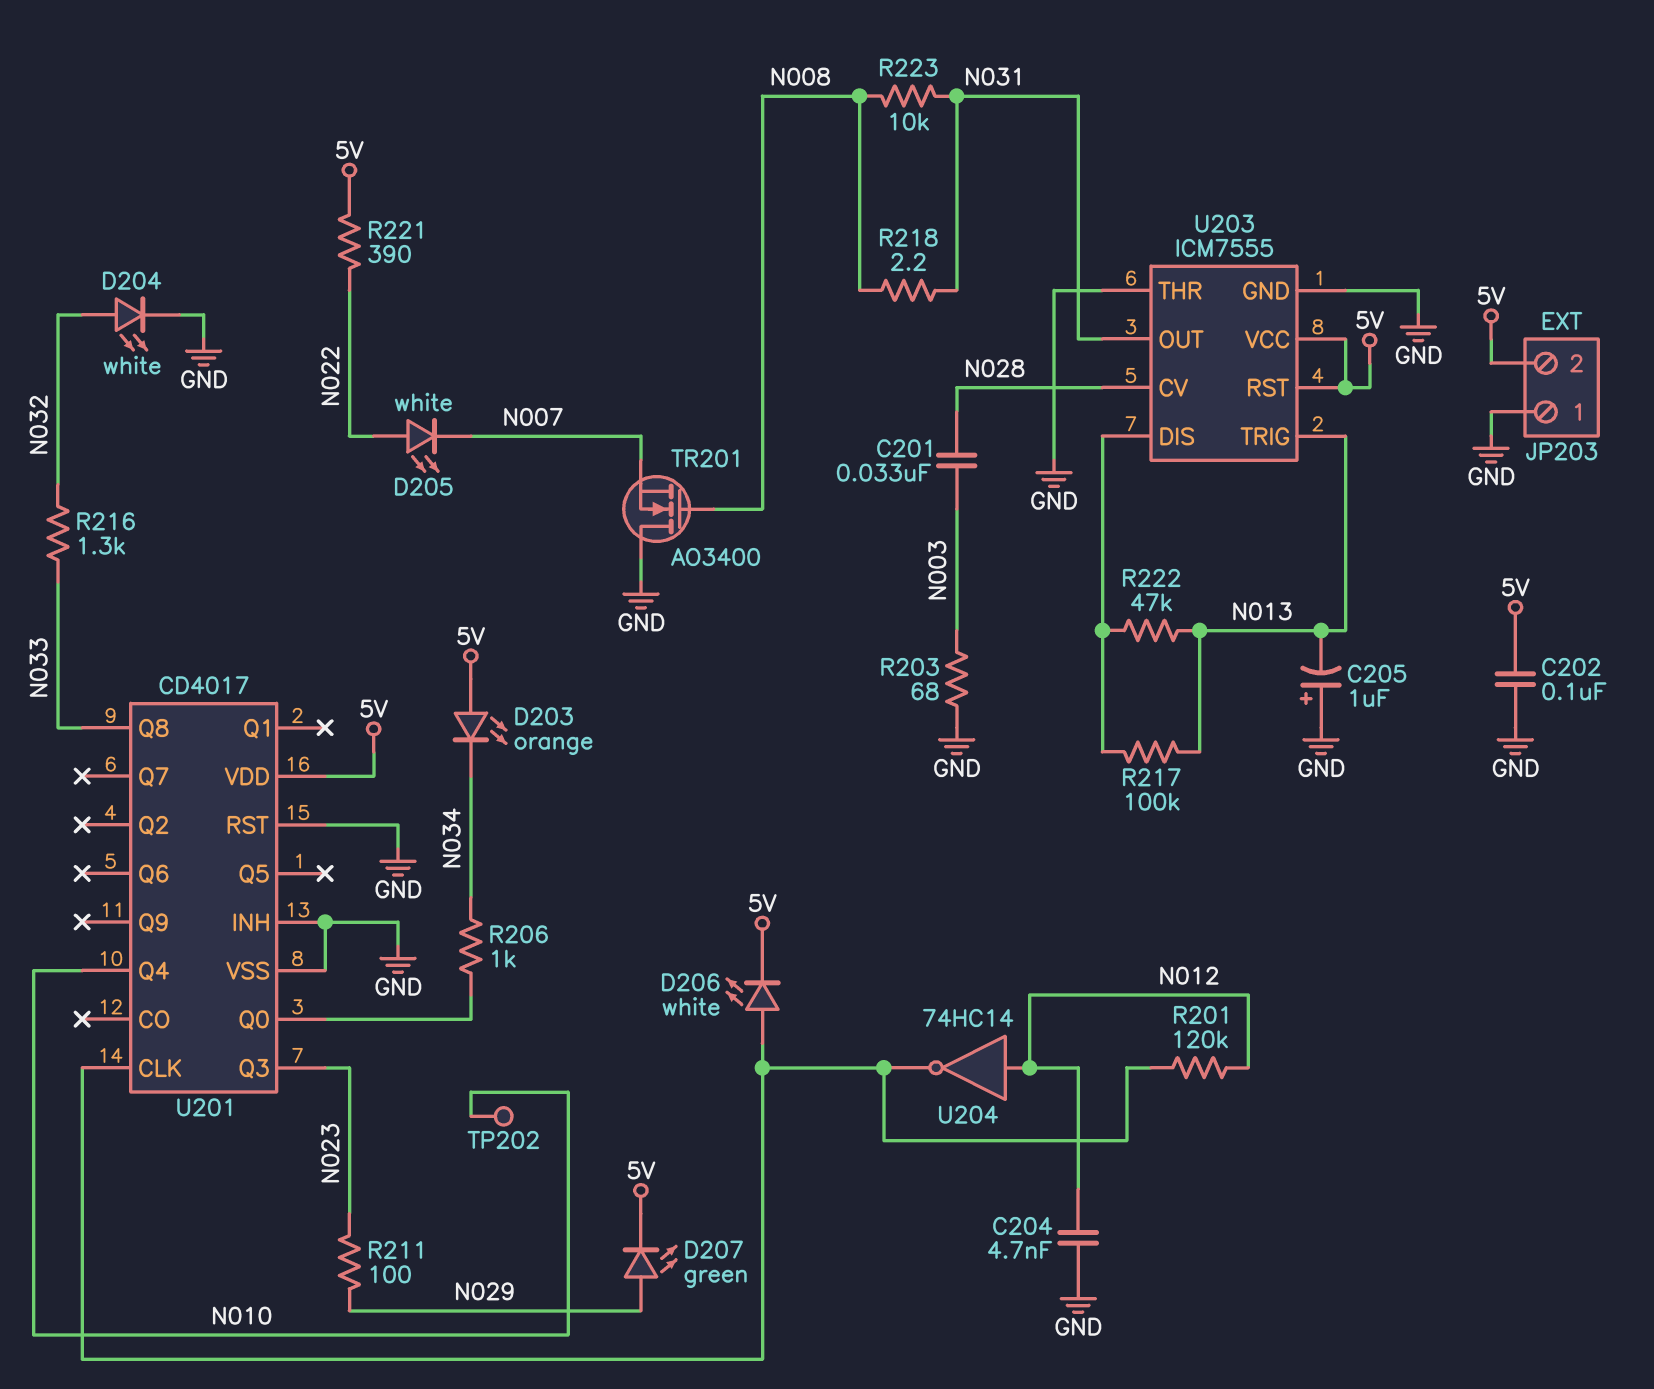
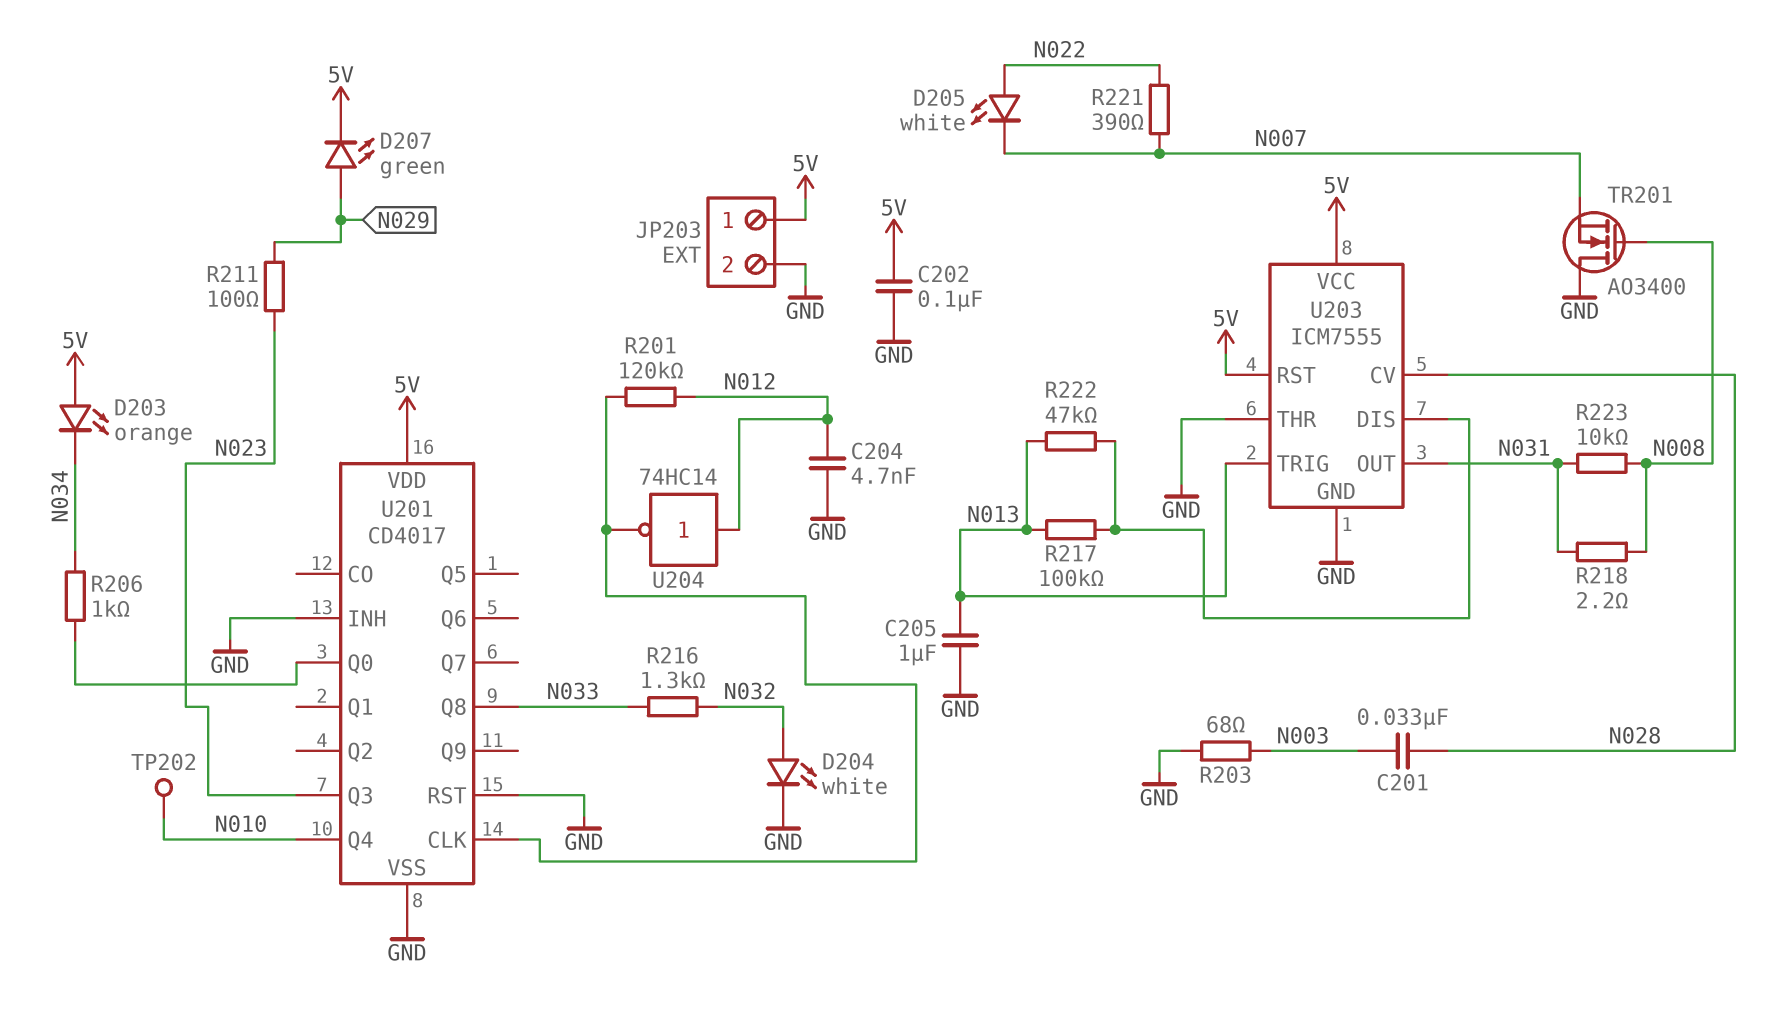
C205: 1uF (plus GND, minus N013) -> 1uF (GND, N013)
D206: LED white (A U201/CLK, K 5V) -> none
JP203 pin 1: GND -> 5V
JP203 pin 2: 5V -> GND
R221: 390 (5V, N022) -> 390 (N007, N022)

